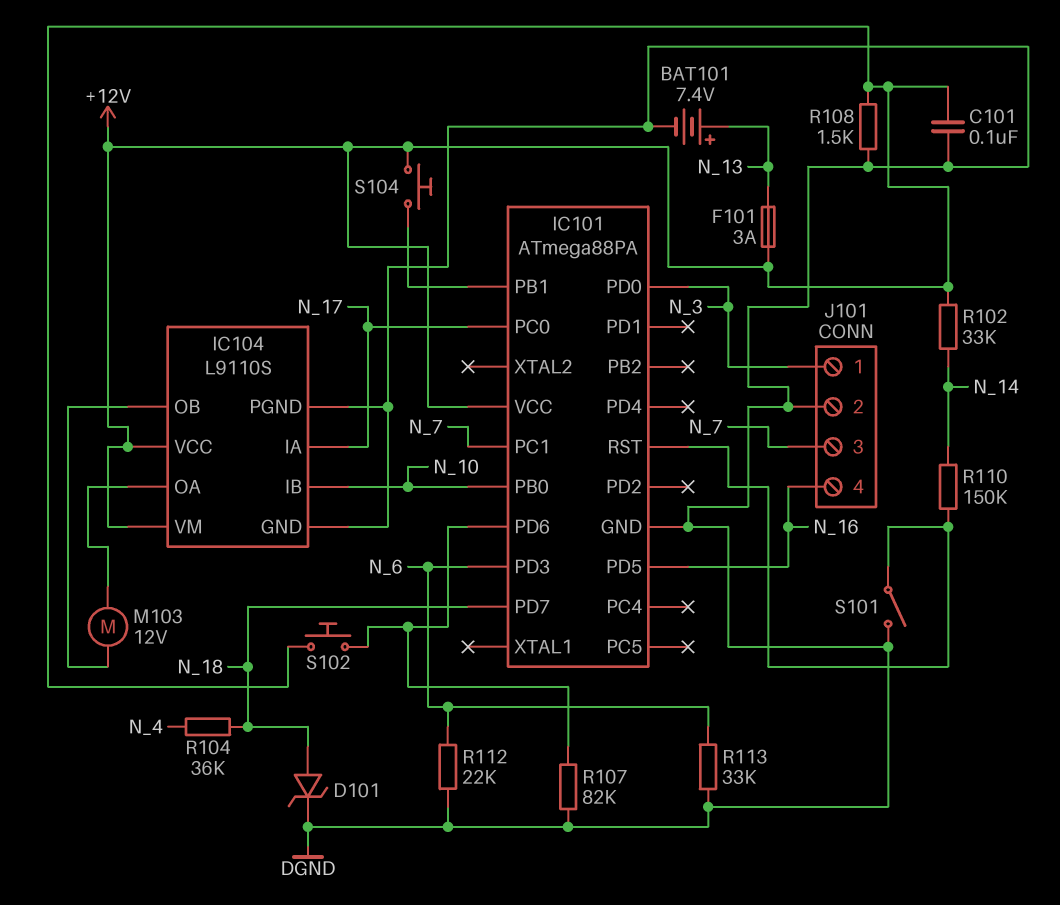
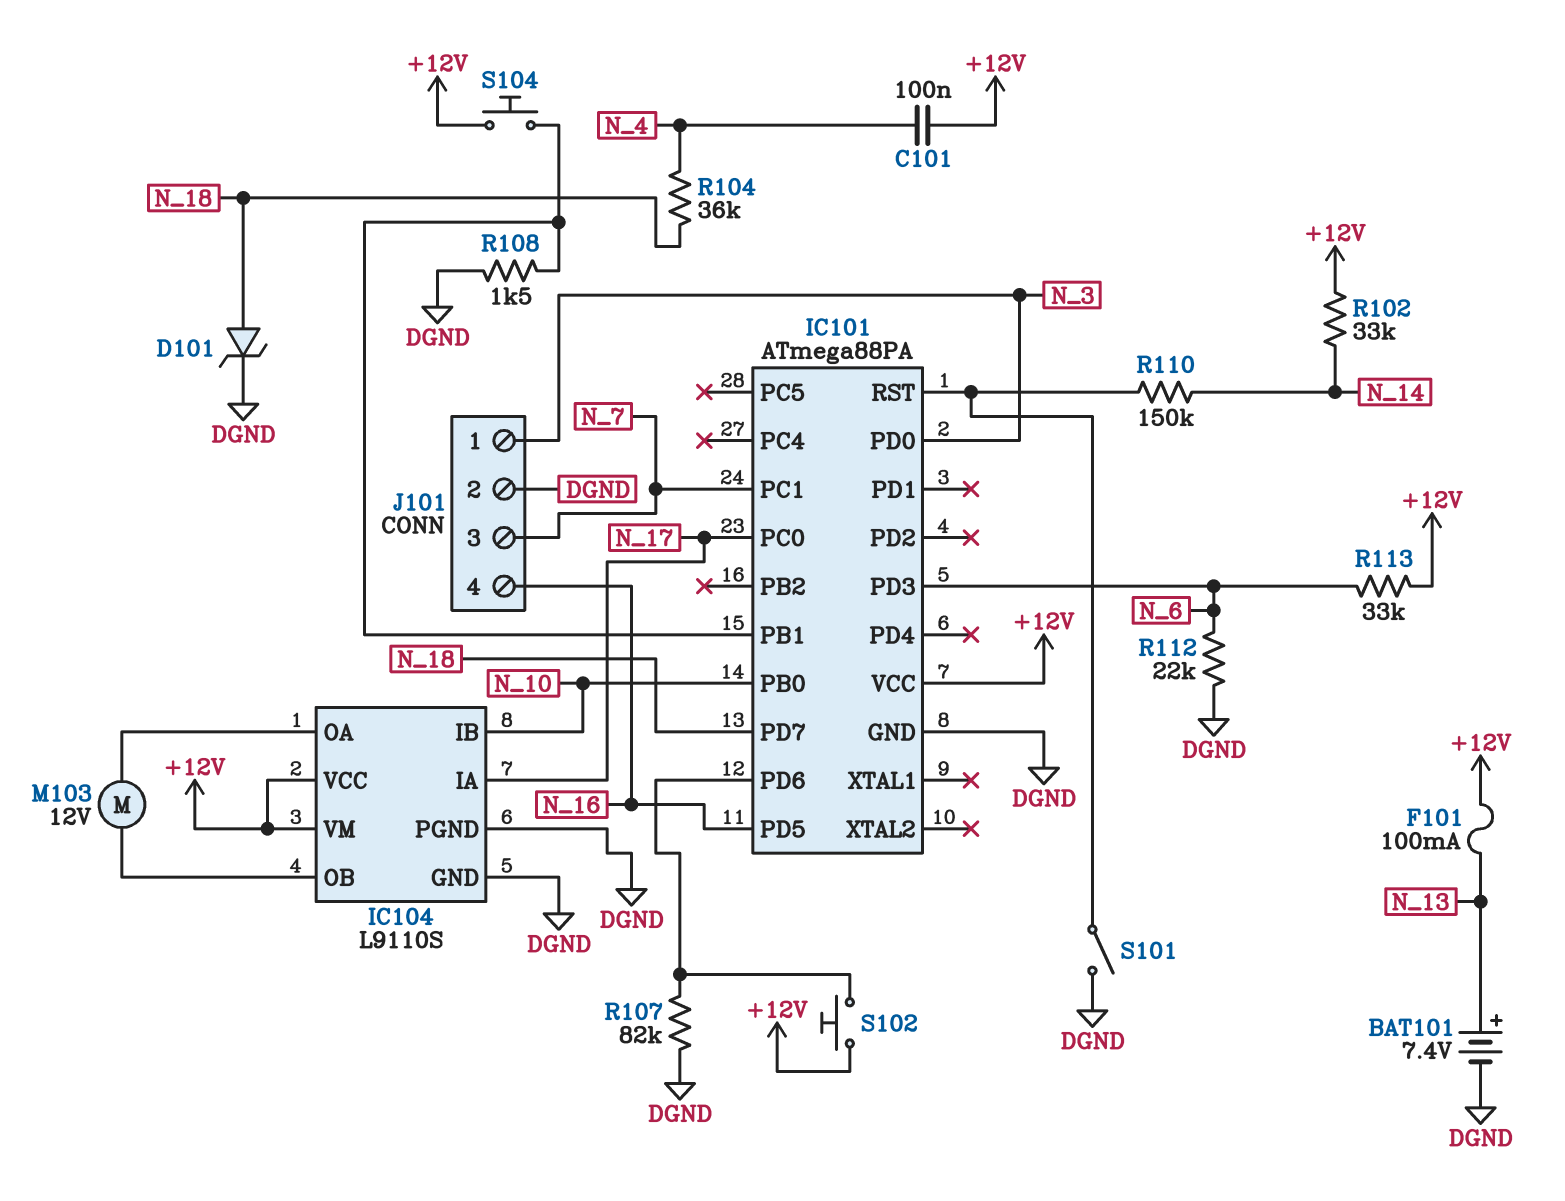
C101: 100nF (+12V, DGND) -> 100nF (+12V, N_4)
F101: 3A (+12V, N_13) -> 100mA (+12V, N_13)
R108: 1.5k (+12V, DGND) -> 1.5k (DGND, IC101/PB1)
R113: 33k (DGND, N_6) -> 33k (+12V, N_6)

